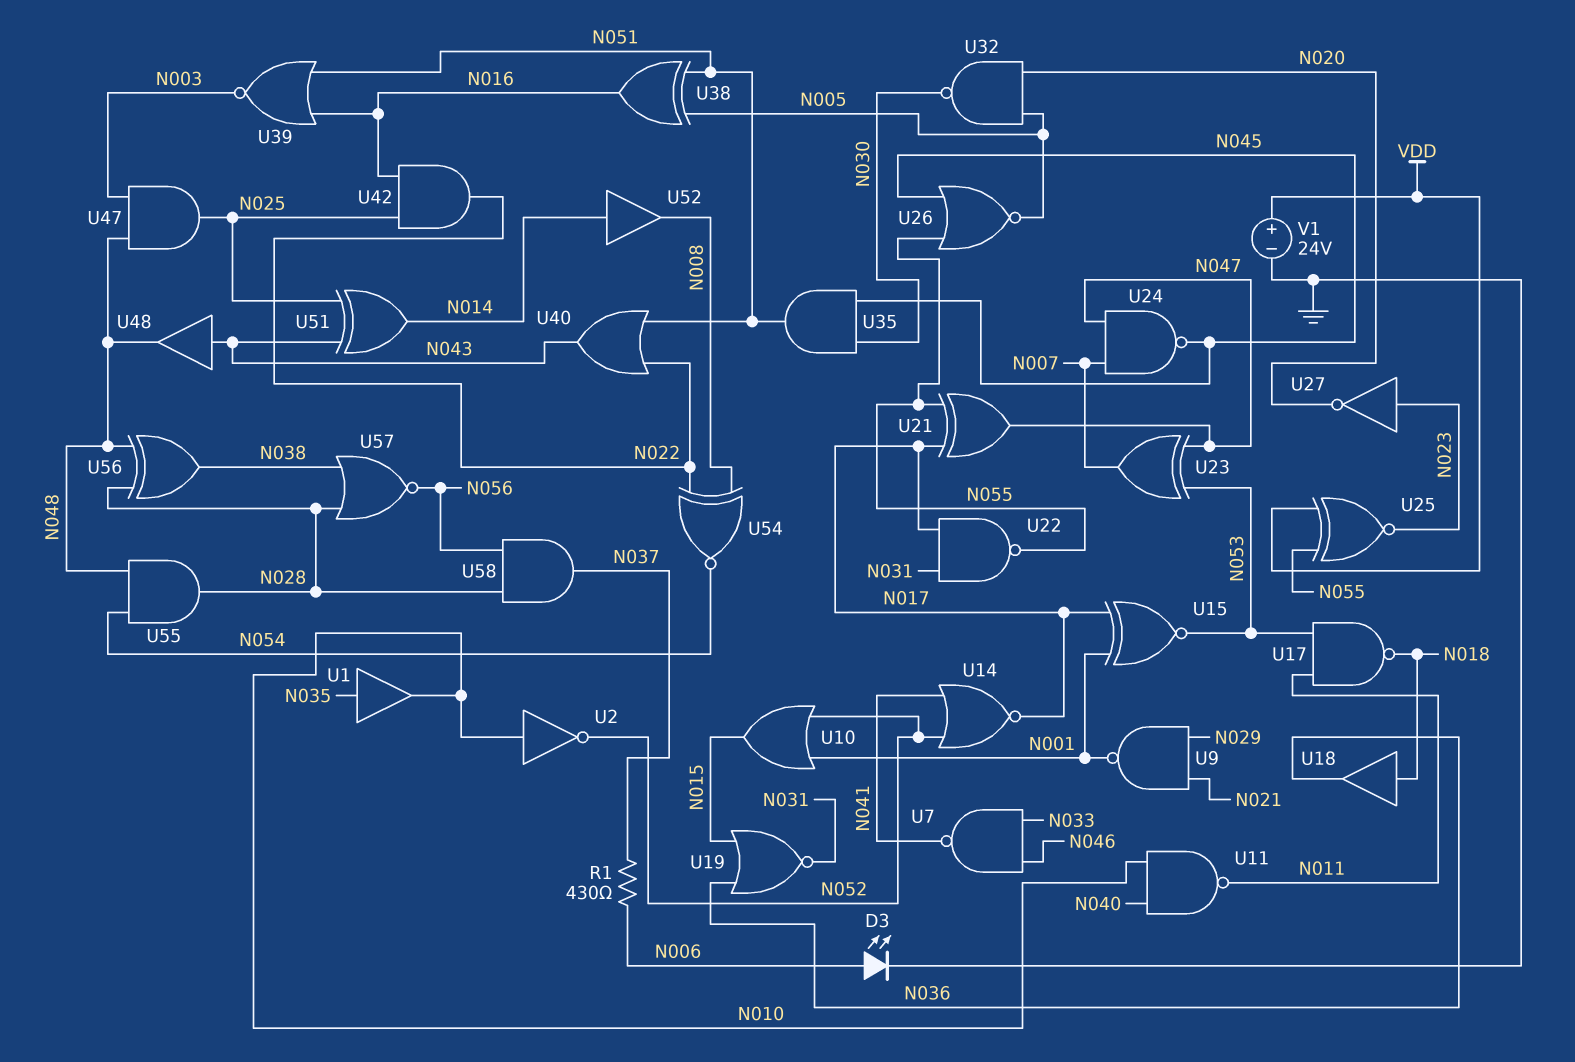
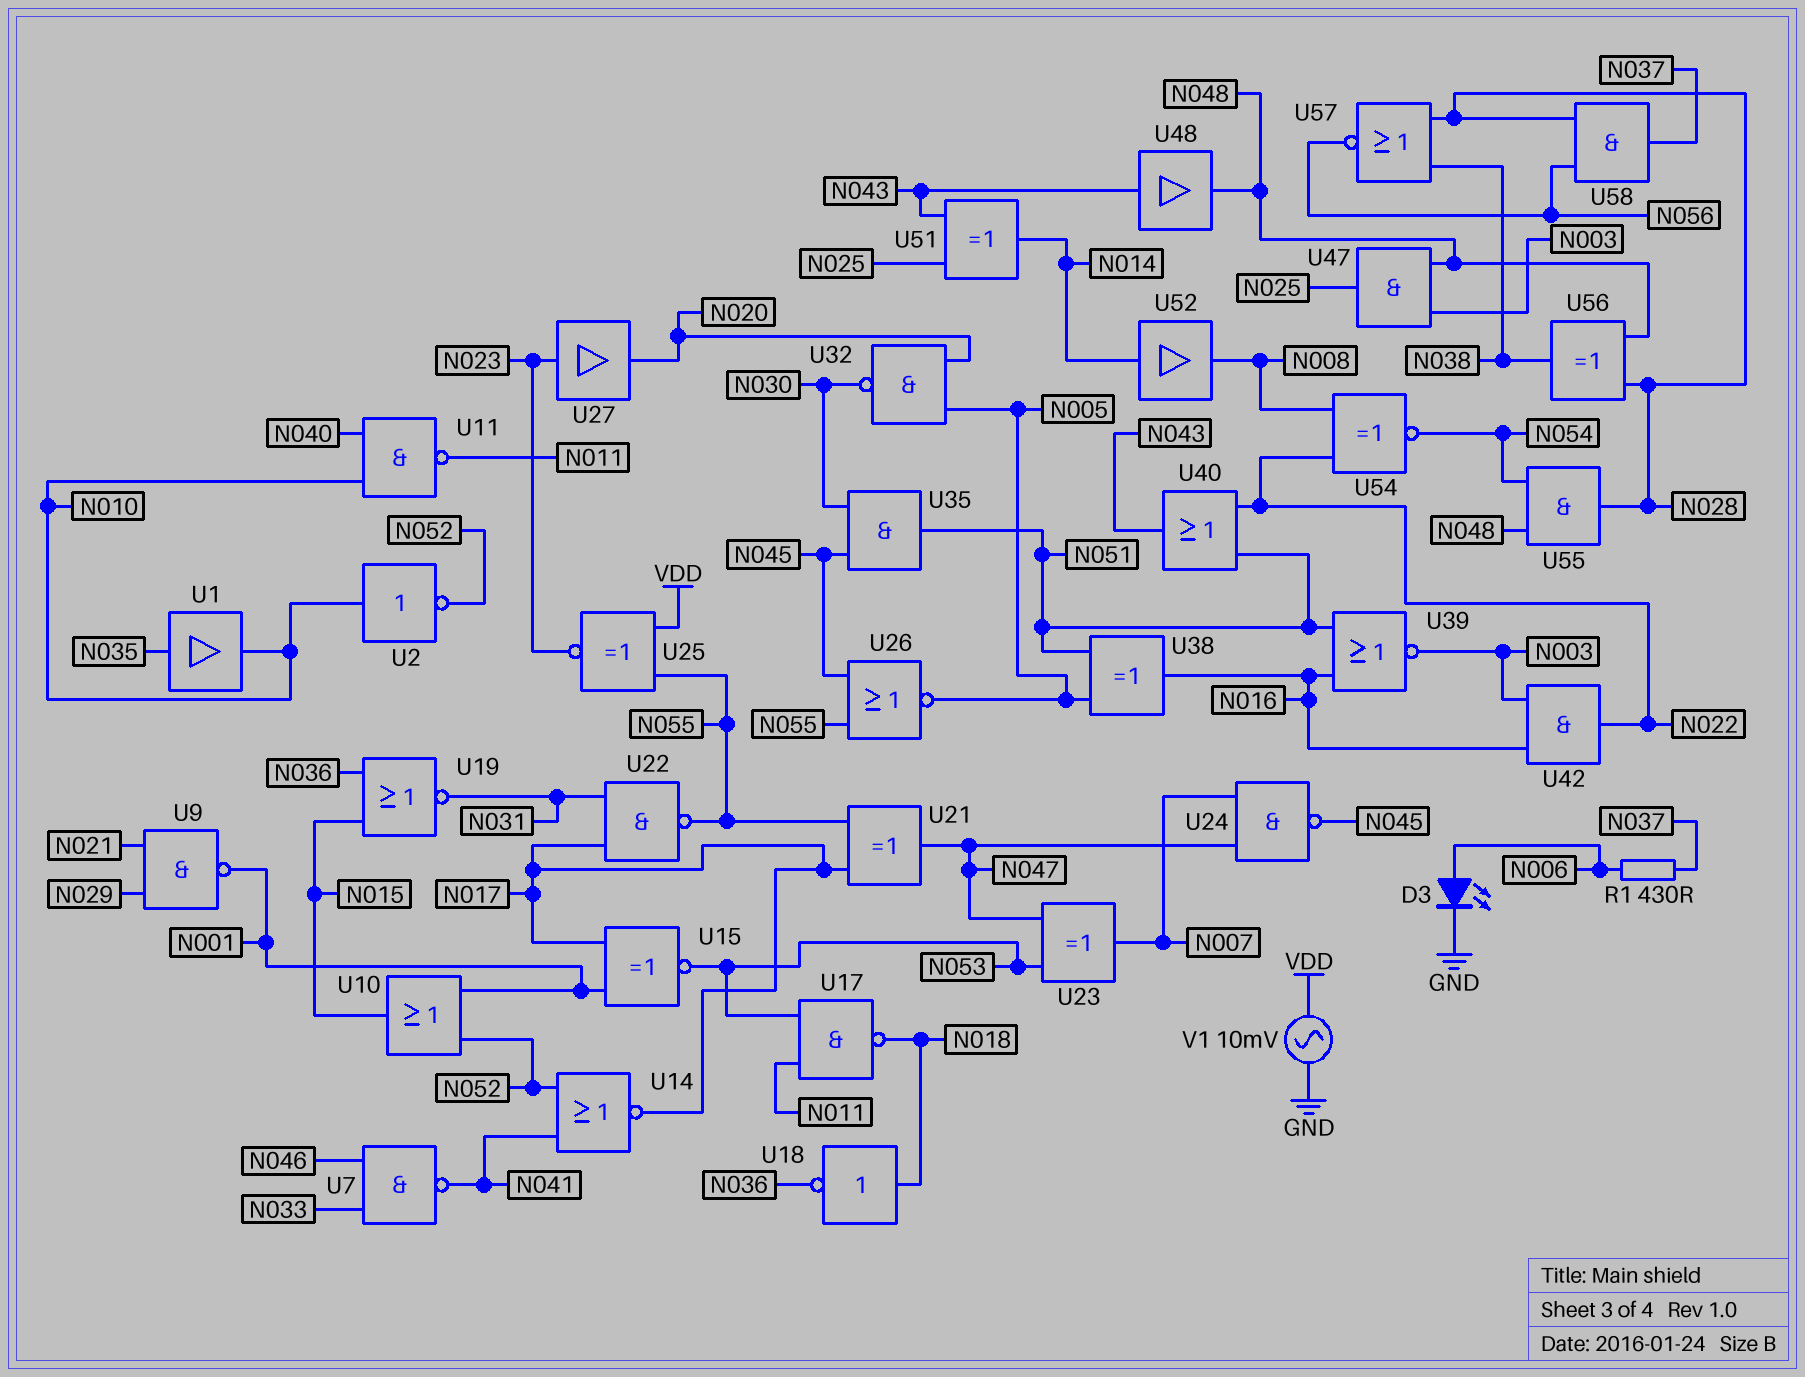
U18: buffer (in N018, out N036) -> NOT (in N018, out N036)
U27: NOT (in N023, out N020) -> buffer (in N023, out N020)
U42: AND (in N016, in N025, out N022) -> AND (in N003, in N016, out N022)
V1: 24V (plus VDD, minus GND) -> AC 10mV (GND, VDD)

